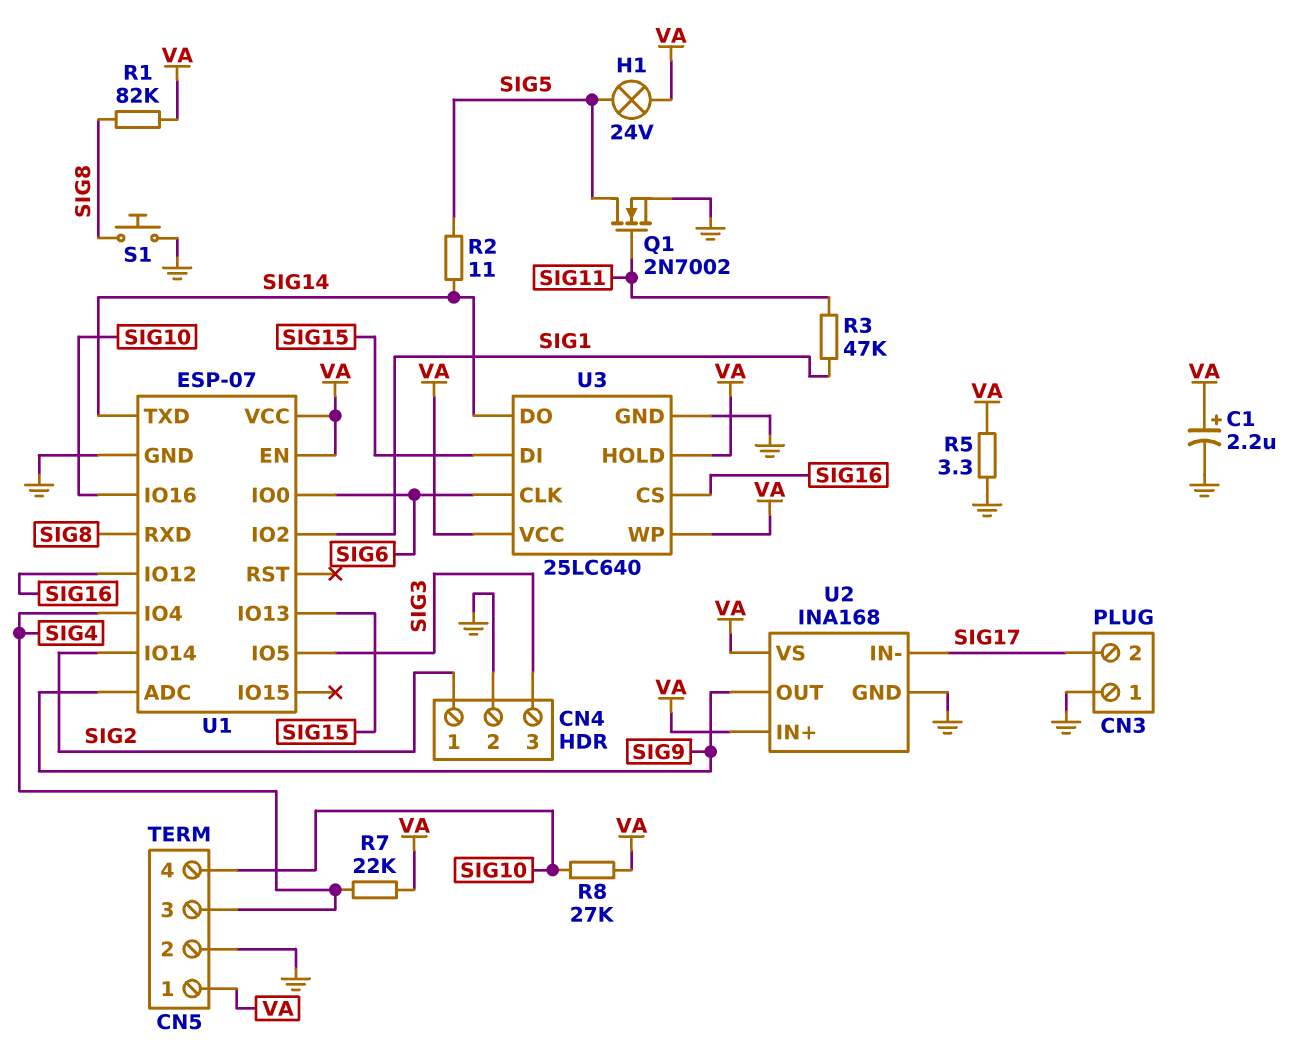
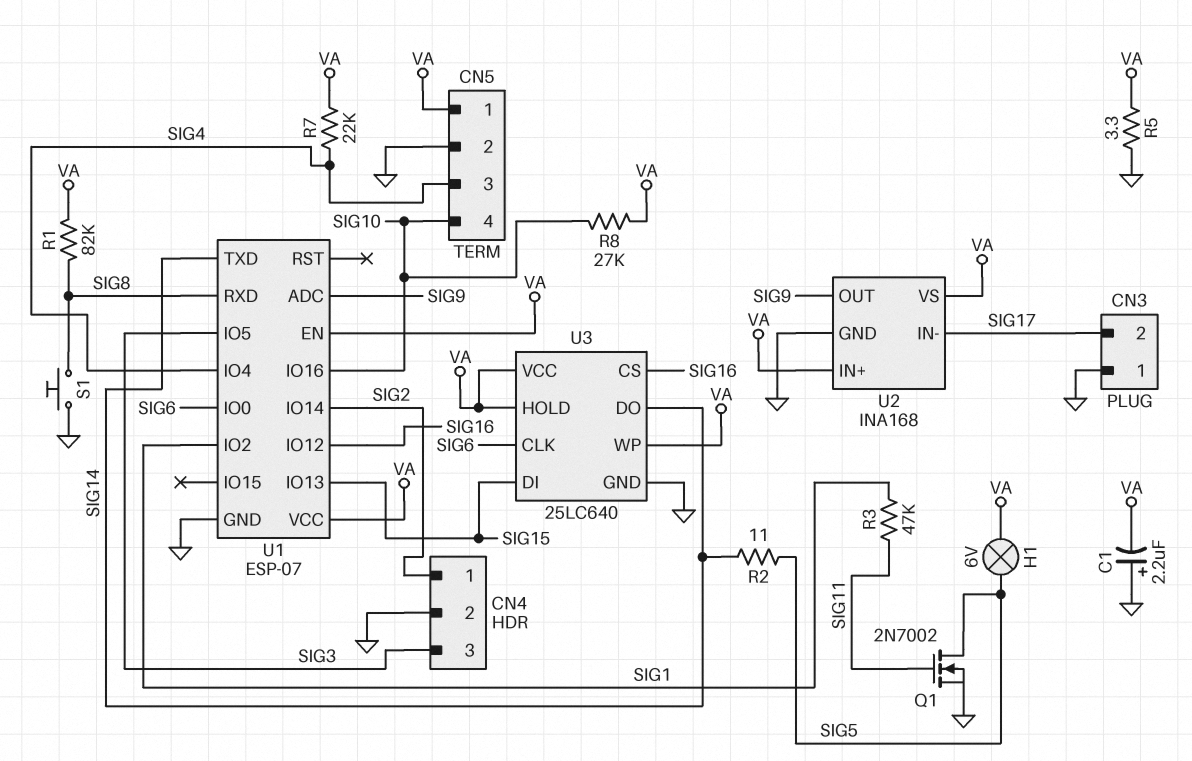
C1: 2.2uF (plus VA, minus GND) -> 2.2uF (plus GND, minus VA)
H1: lamp 24V (SIG5, VA) -> lamp 6V (SIG5, VA)

